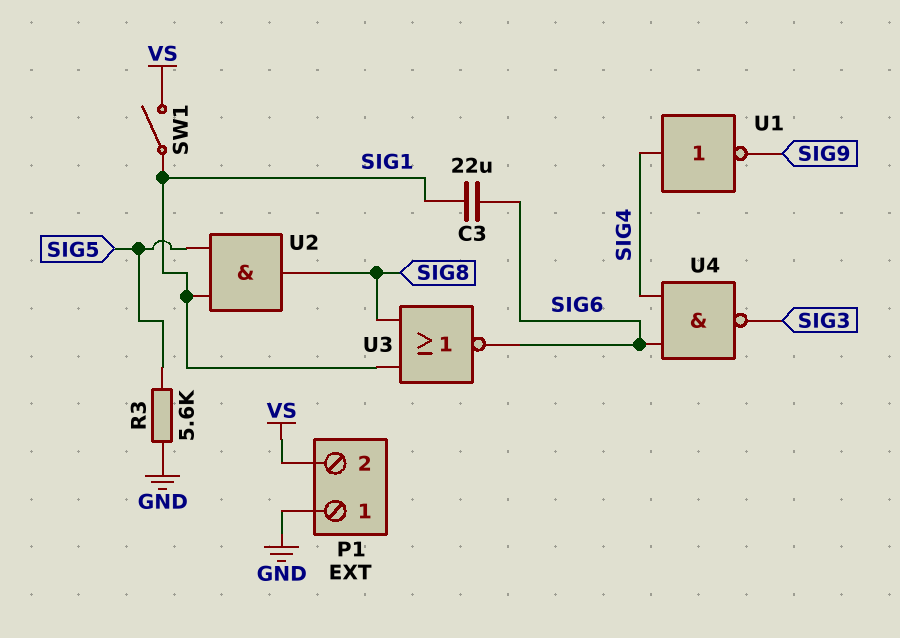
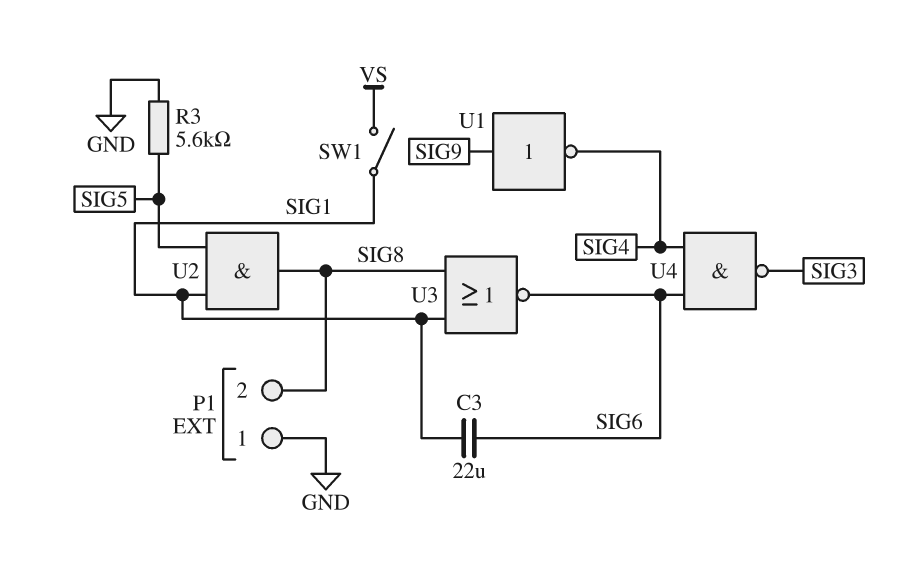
P1 pin 2: VS -> SIG8
U1: NOT (in SIG4, out SIG9) -> NOT (in SIG9, out SIG4)

